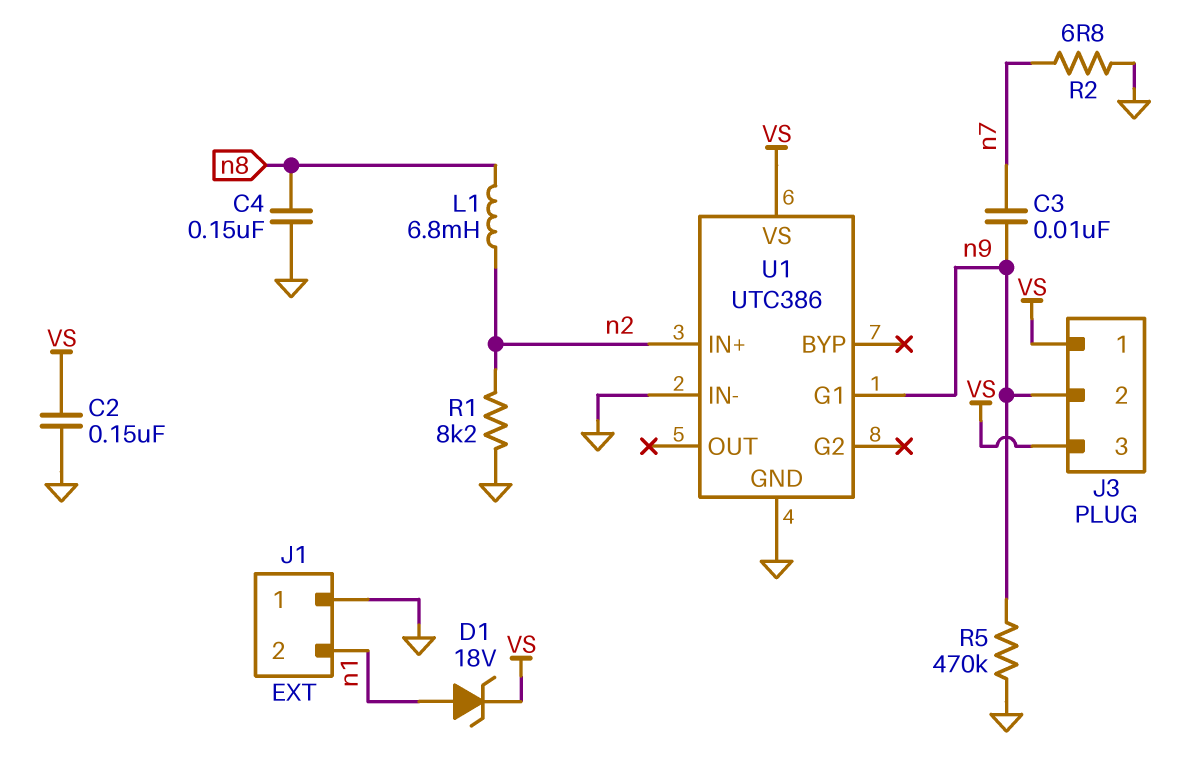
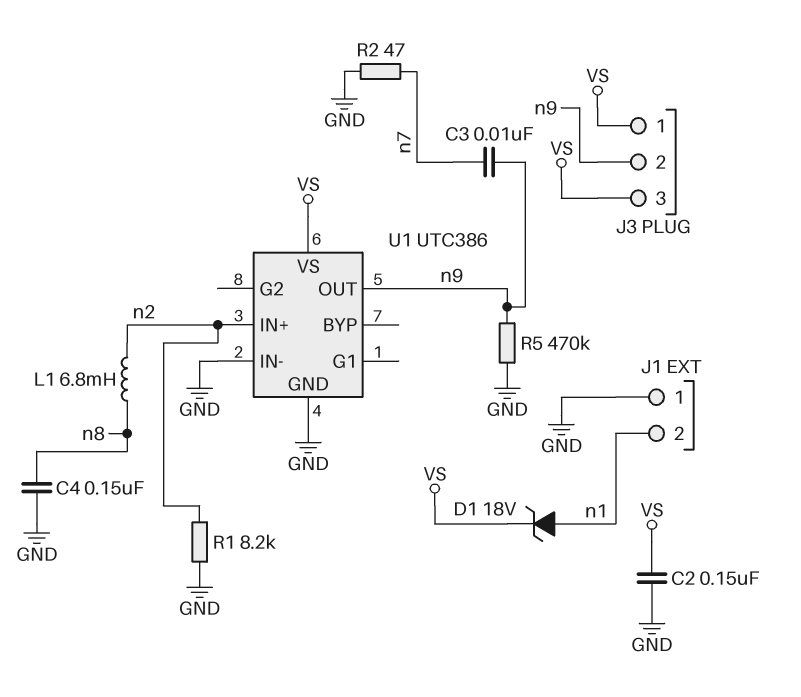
R2: 6.8 (GND, n7) -> 47 (GND, n7)
U1 pin G1: n9 -> none
U1 pin OUT: none -> n9

